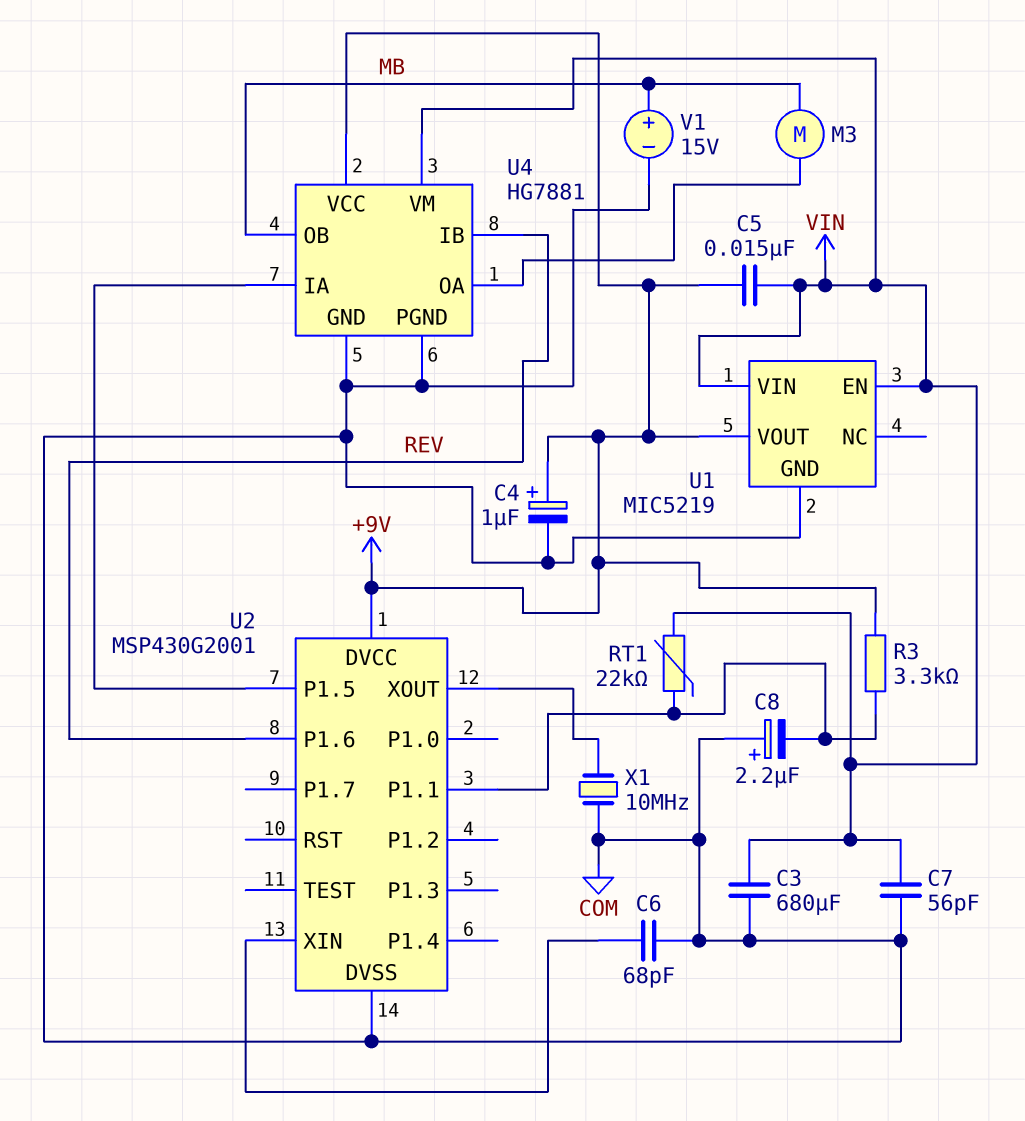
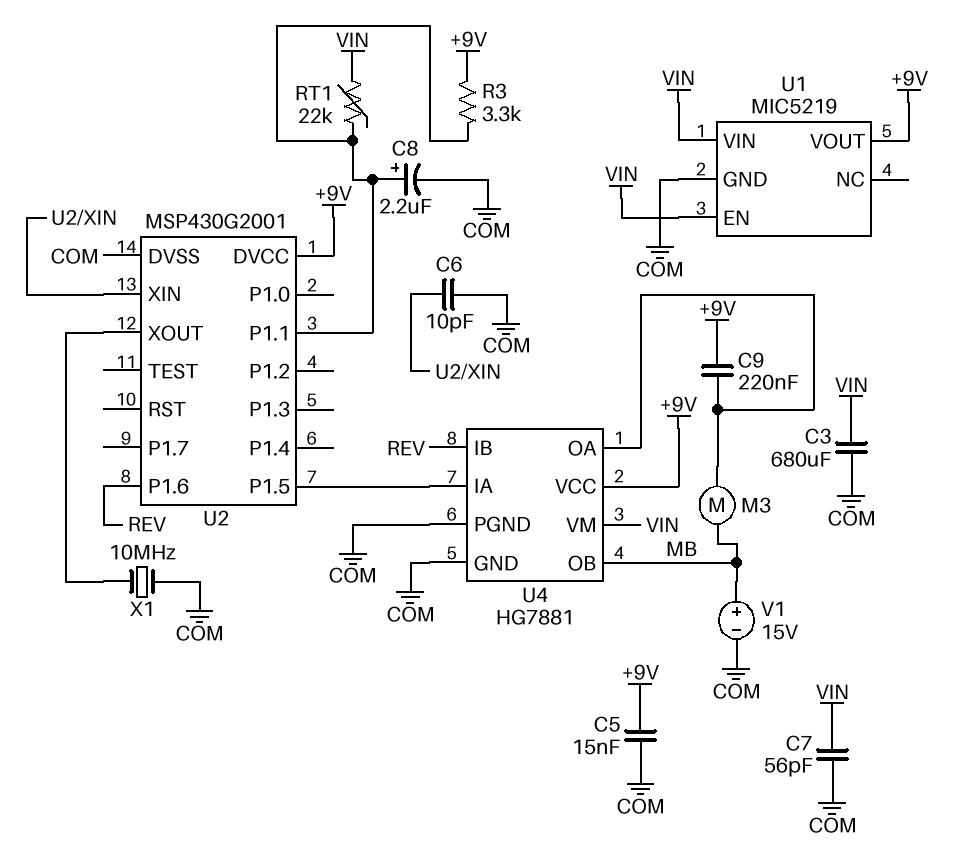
C4: 1uF (plus +9V, minus COM) -> none
C5: 15nF (+9V, VIN) -> 15nF (+9V, COM)
C6: 68pF (COM, U2/XIN) -> 10pF (COM, U2/XIN)
C8: 2.2uF (plus COM, minus U2/P1.1) -> 2.2uF (plus U2/P1.1, minus COM)
C9: none -> 220nF (+9V, U4/OA)

